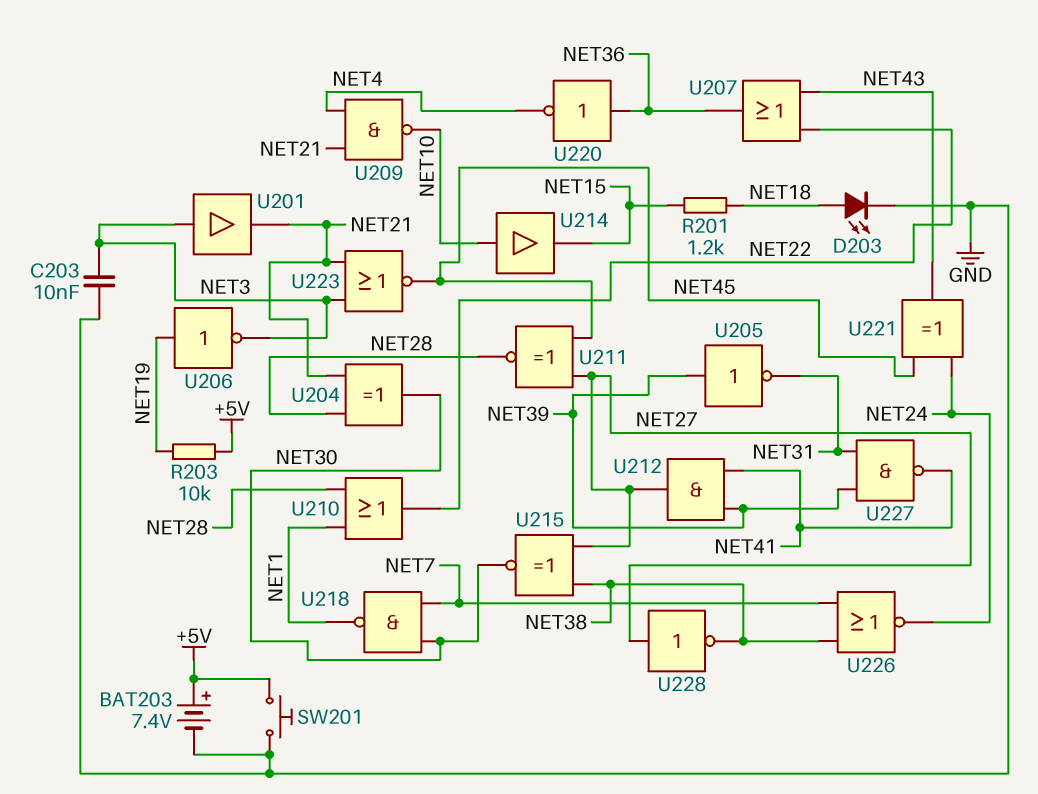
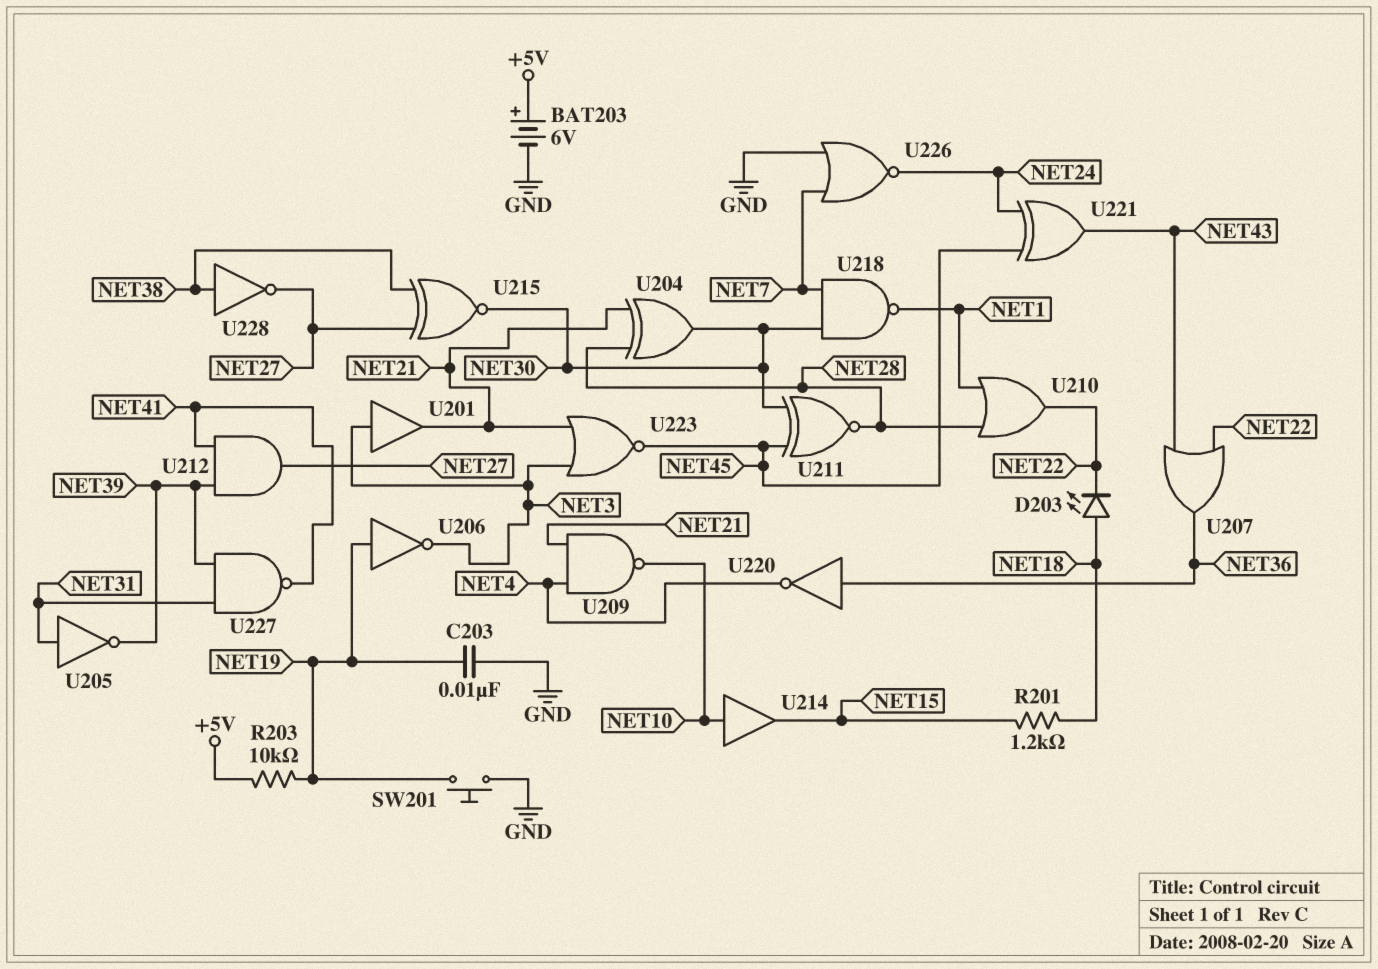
BAT203: 7.4V (plus +5V, minus GND) -> 6V (plus +5V, minus GND)
C203: 10nF (GND, NET3) -> 10nF (GND, NET19)
D203: LED (A NET18, K GND) -> LED (A NET18, K NET22)
SW201: button (+5V, GND) -> button (GND, NET19)
U205: NOT (in NET39, out NET31) -> NOT (in NET31, out NET39)
U211: XNOR (in NET27, in NET45, out NET28) -> XNOR (in NET30, in NET45, out NET28)
U226: NOR (in NET7, in NET38, out NET24) -> NOR (in GND, in NET7, out NET24)
U228: NOT (in NET27, out NET38) -> NOT (in NET38, out NET27)

